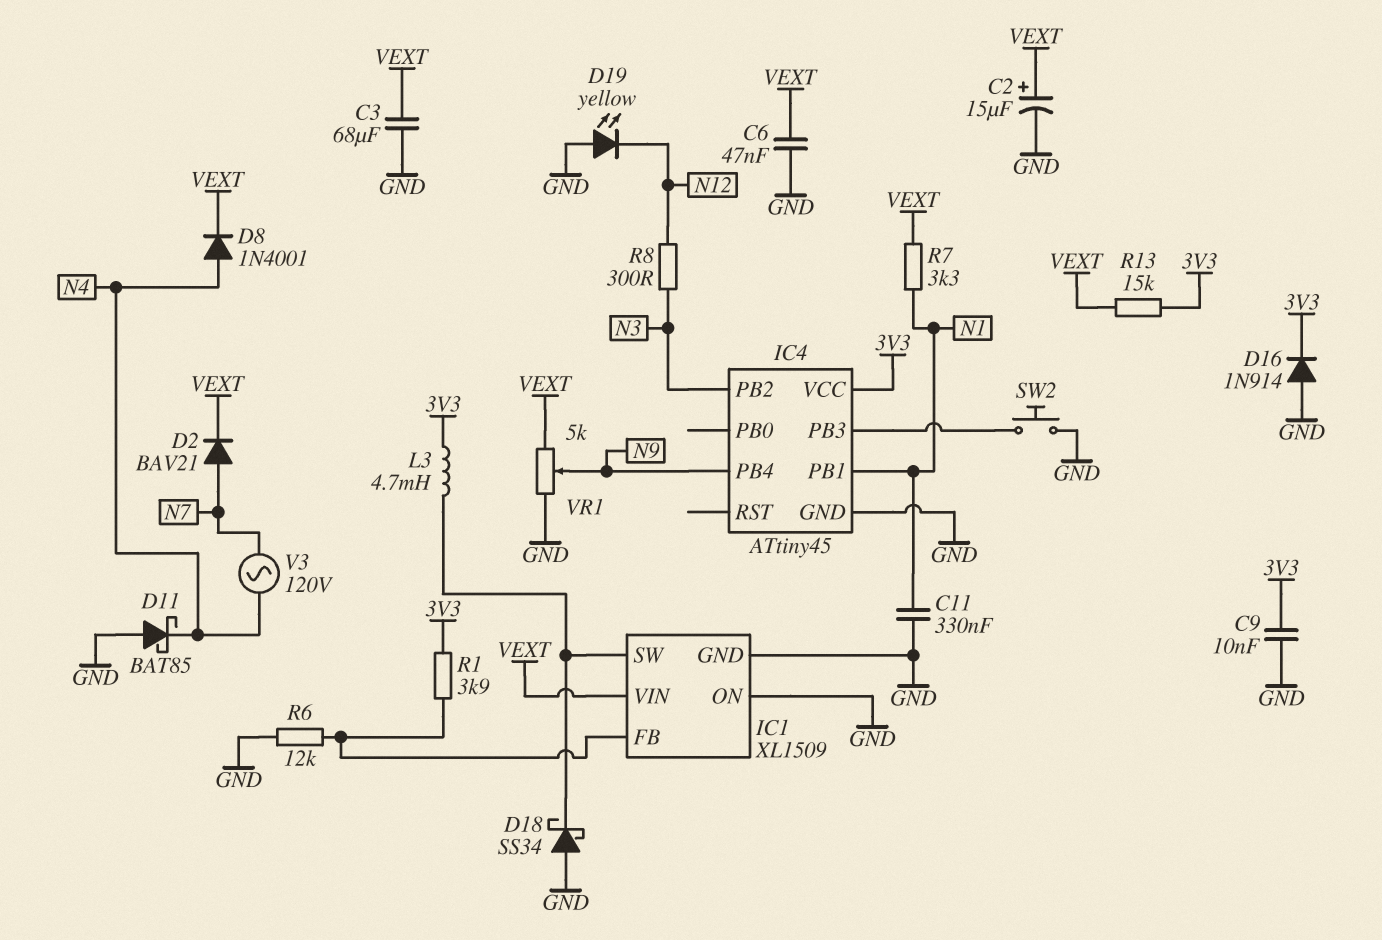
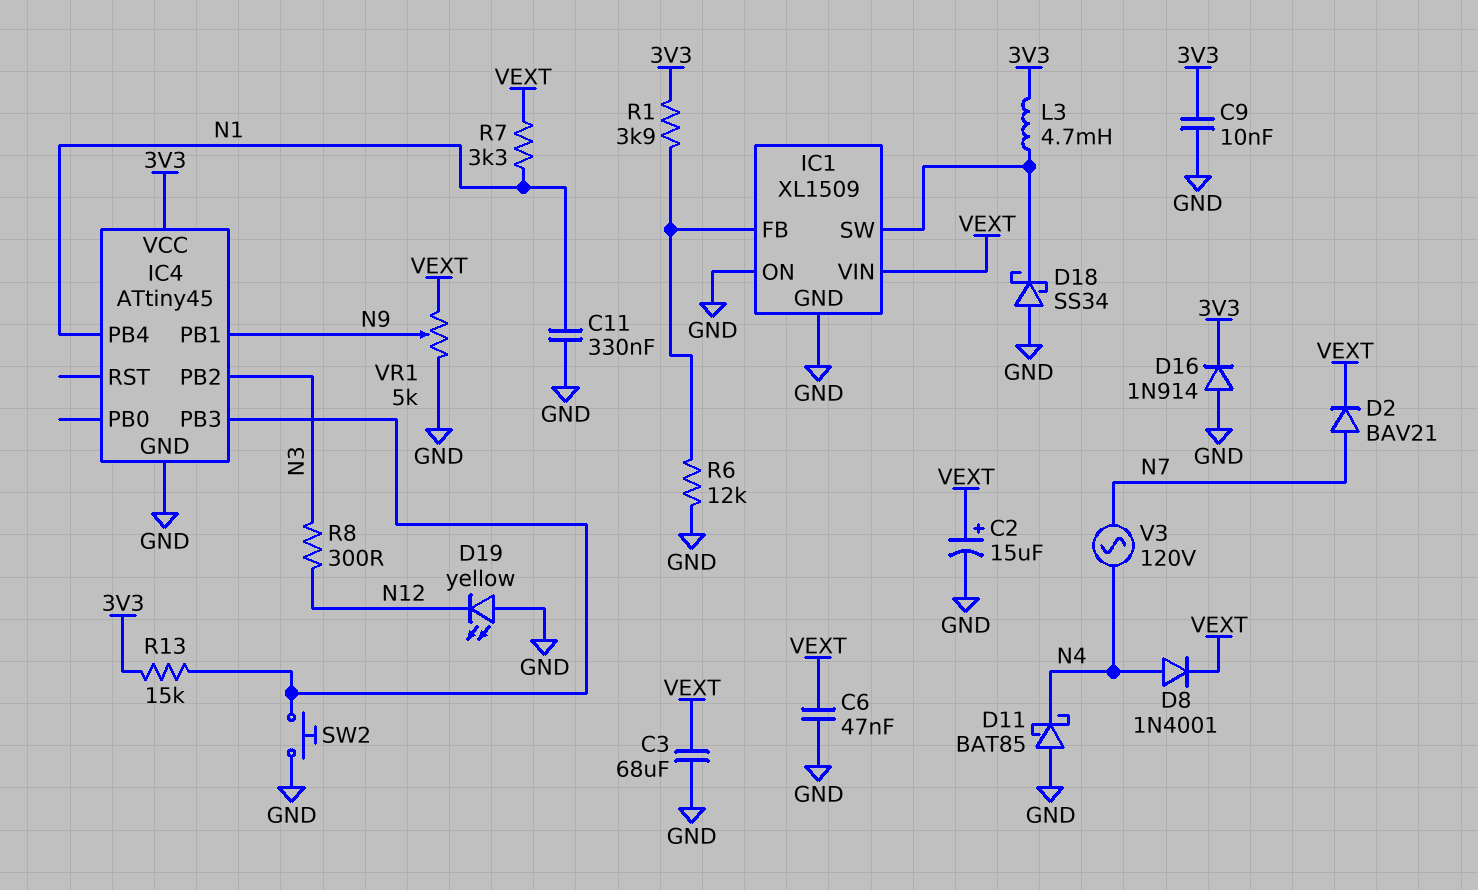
IC4 pin PB1: N1 -> N9
IC4 pin PB4: N9 -> N1
R13: 15k (3V3, VEXT) -> 15k (3V3, IC4/PB3)

